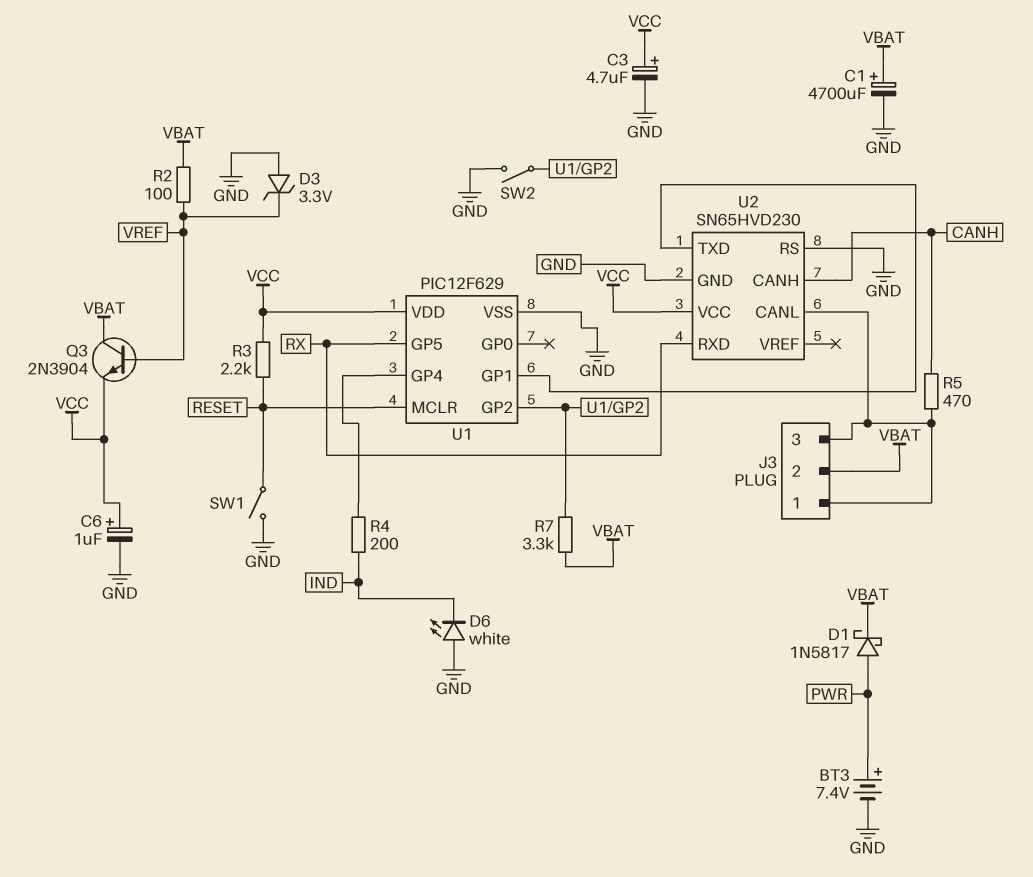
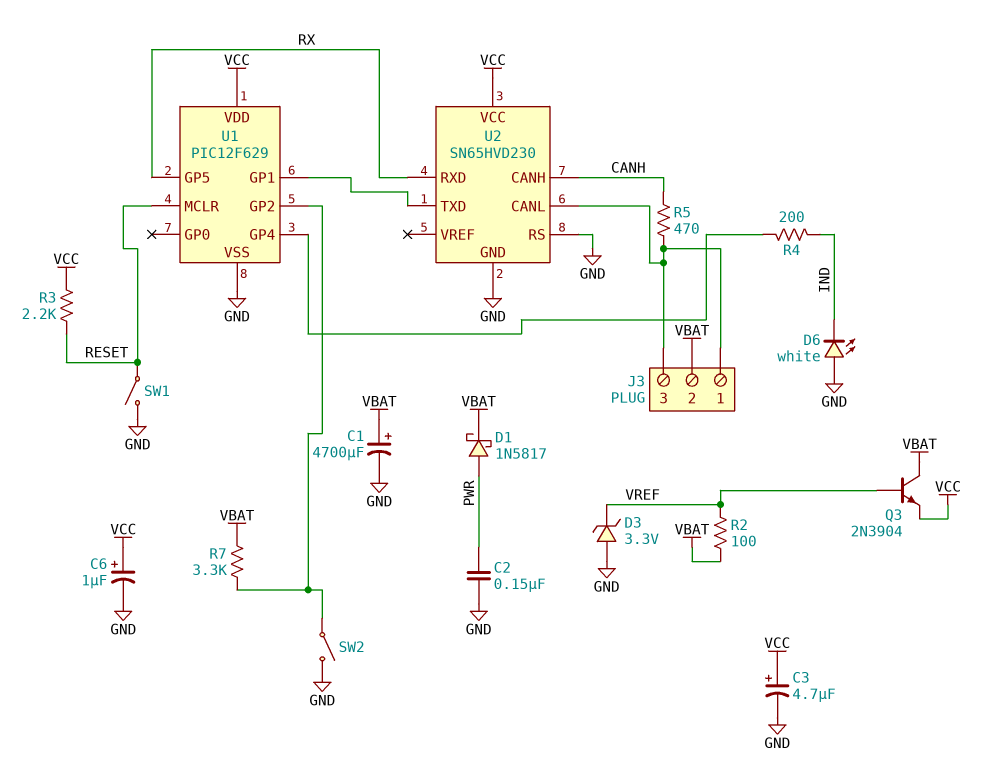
BT3: 7.4V (plus PWR, minus GND) -> none
C2: none -> 150nF (GND, PWR)

